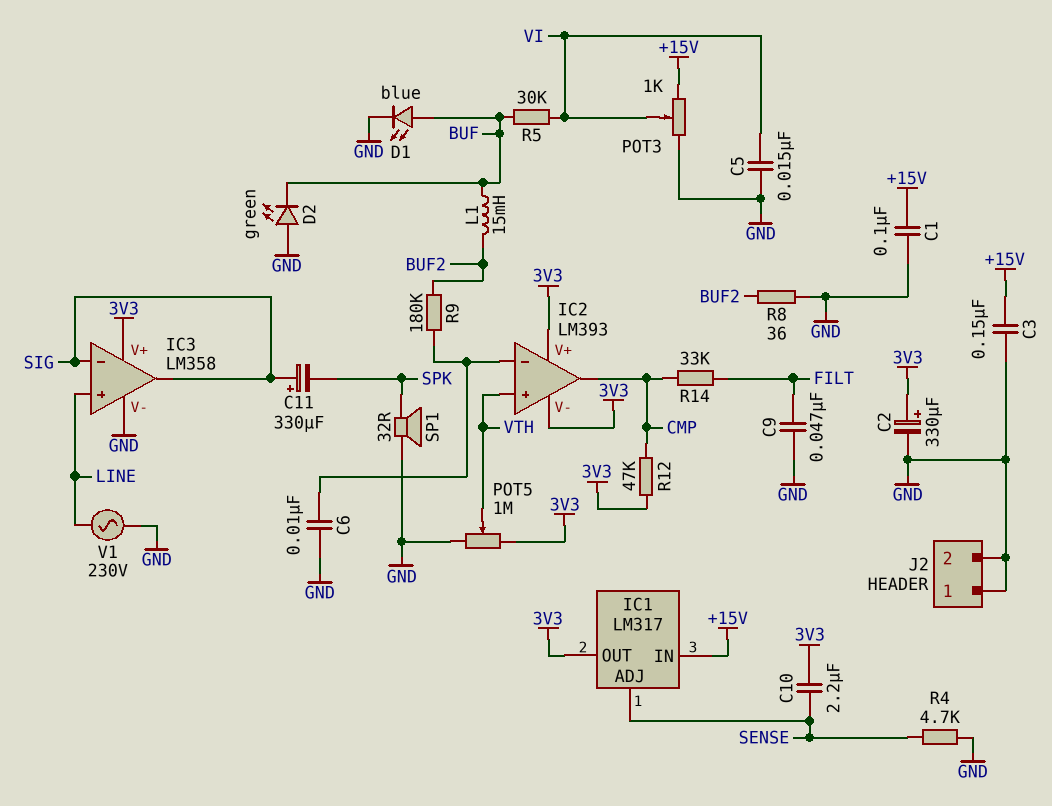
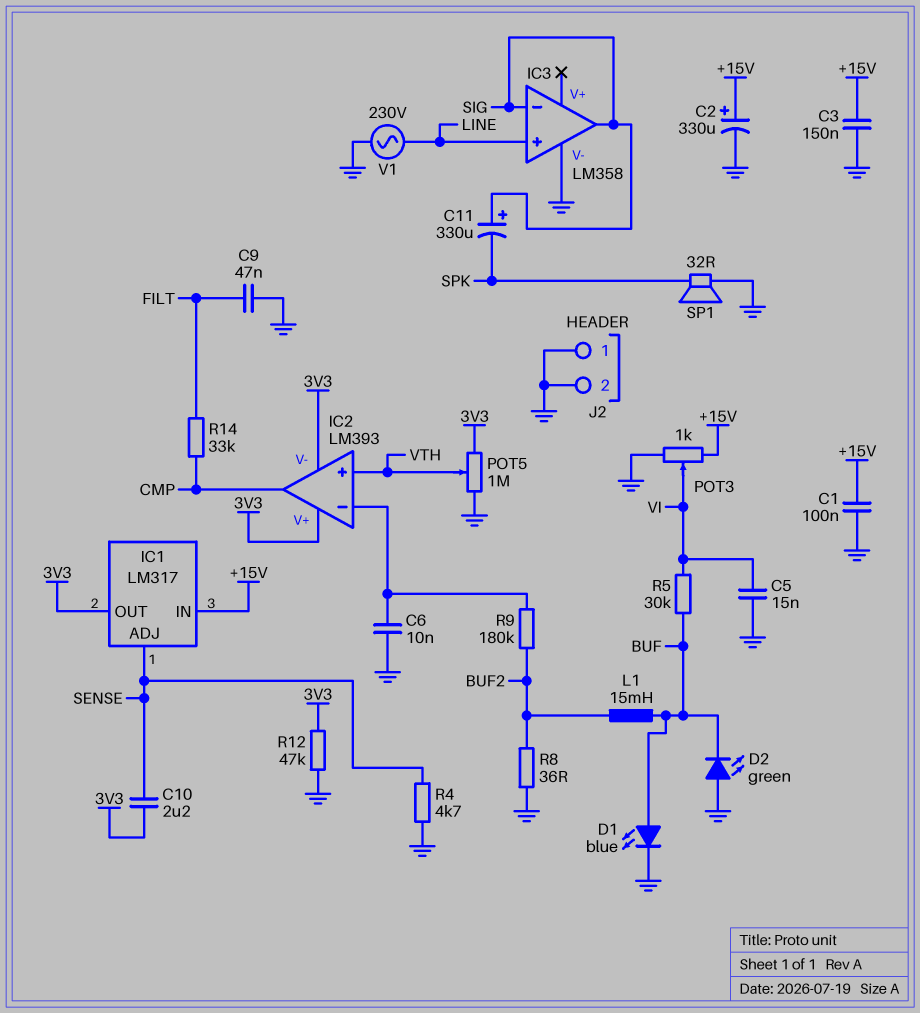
C2: 330uF (plus 3V3, minus GND) -> 330uF (plus +15V, minus GND)
IC3 pin V+: 3V3 -> none
R12: 47k (3V3, CMP) -> 47k (3V3, GND)

